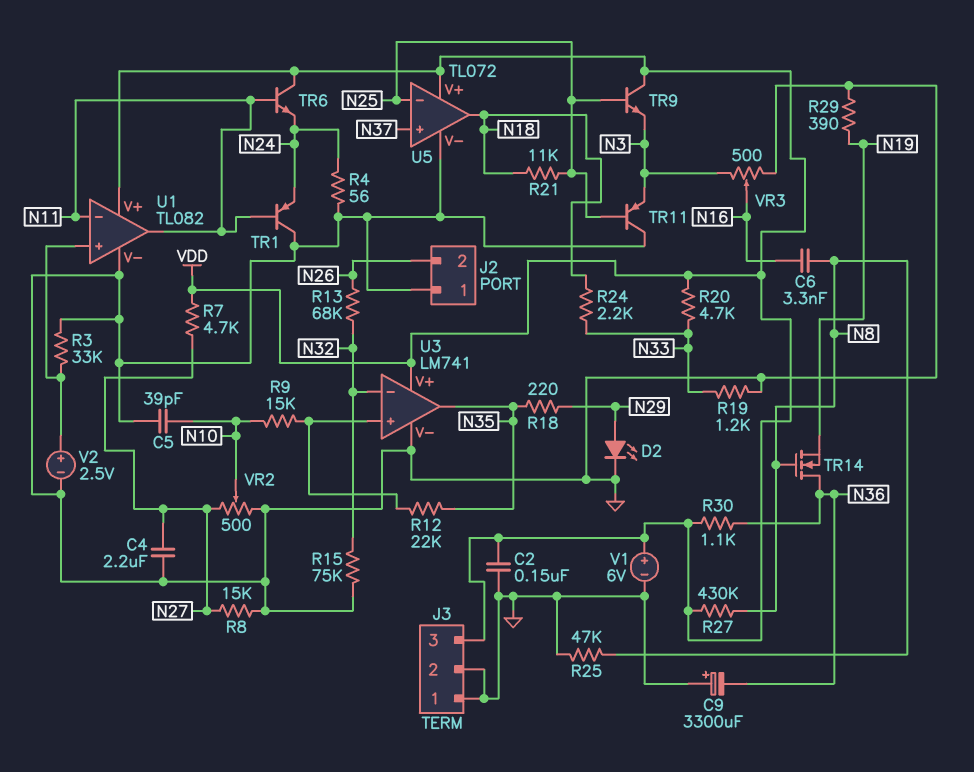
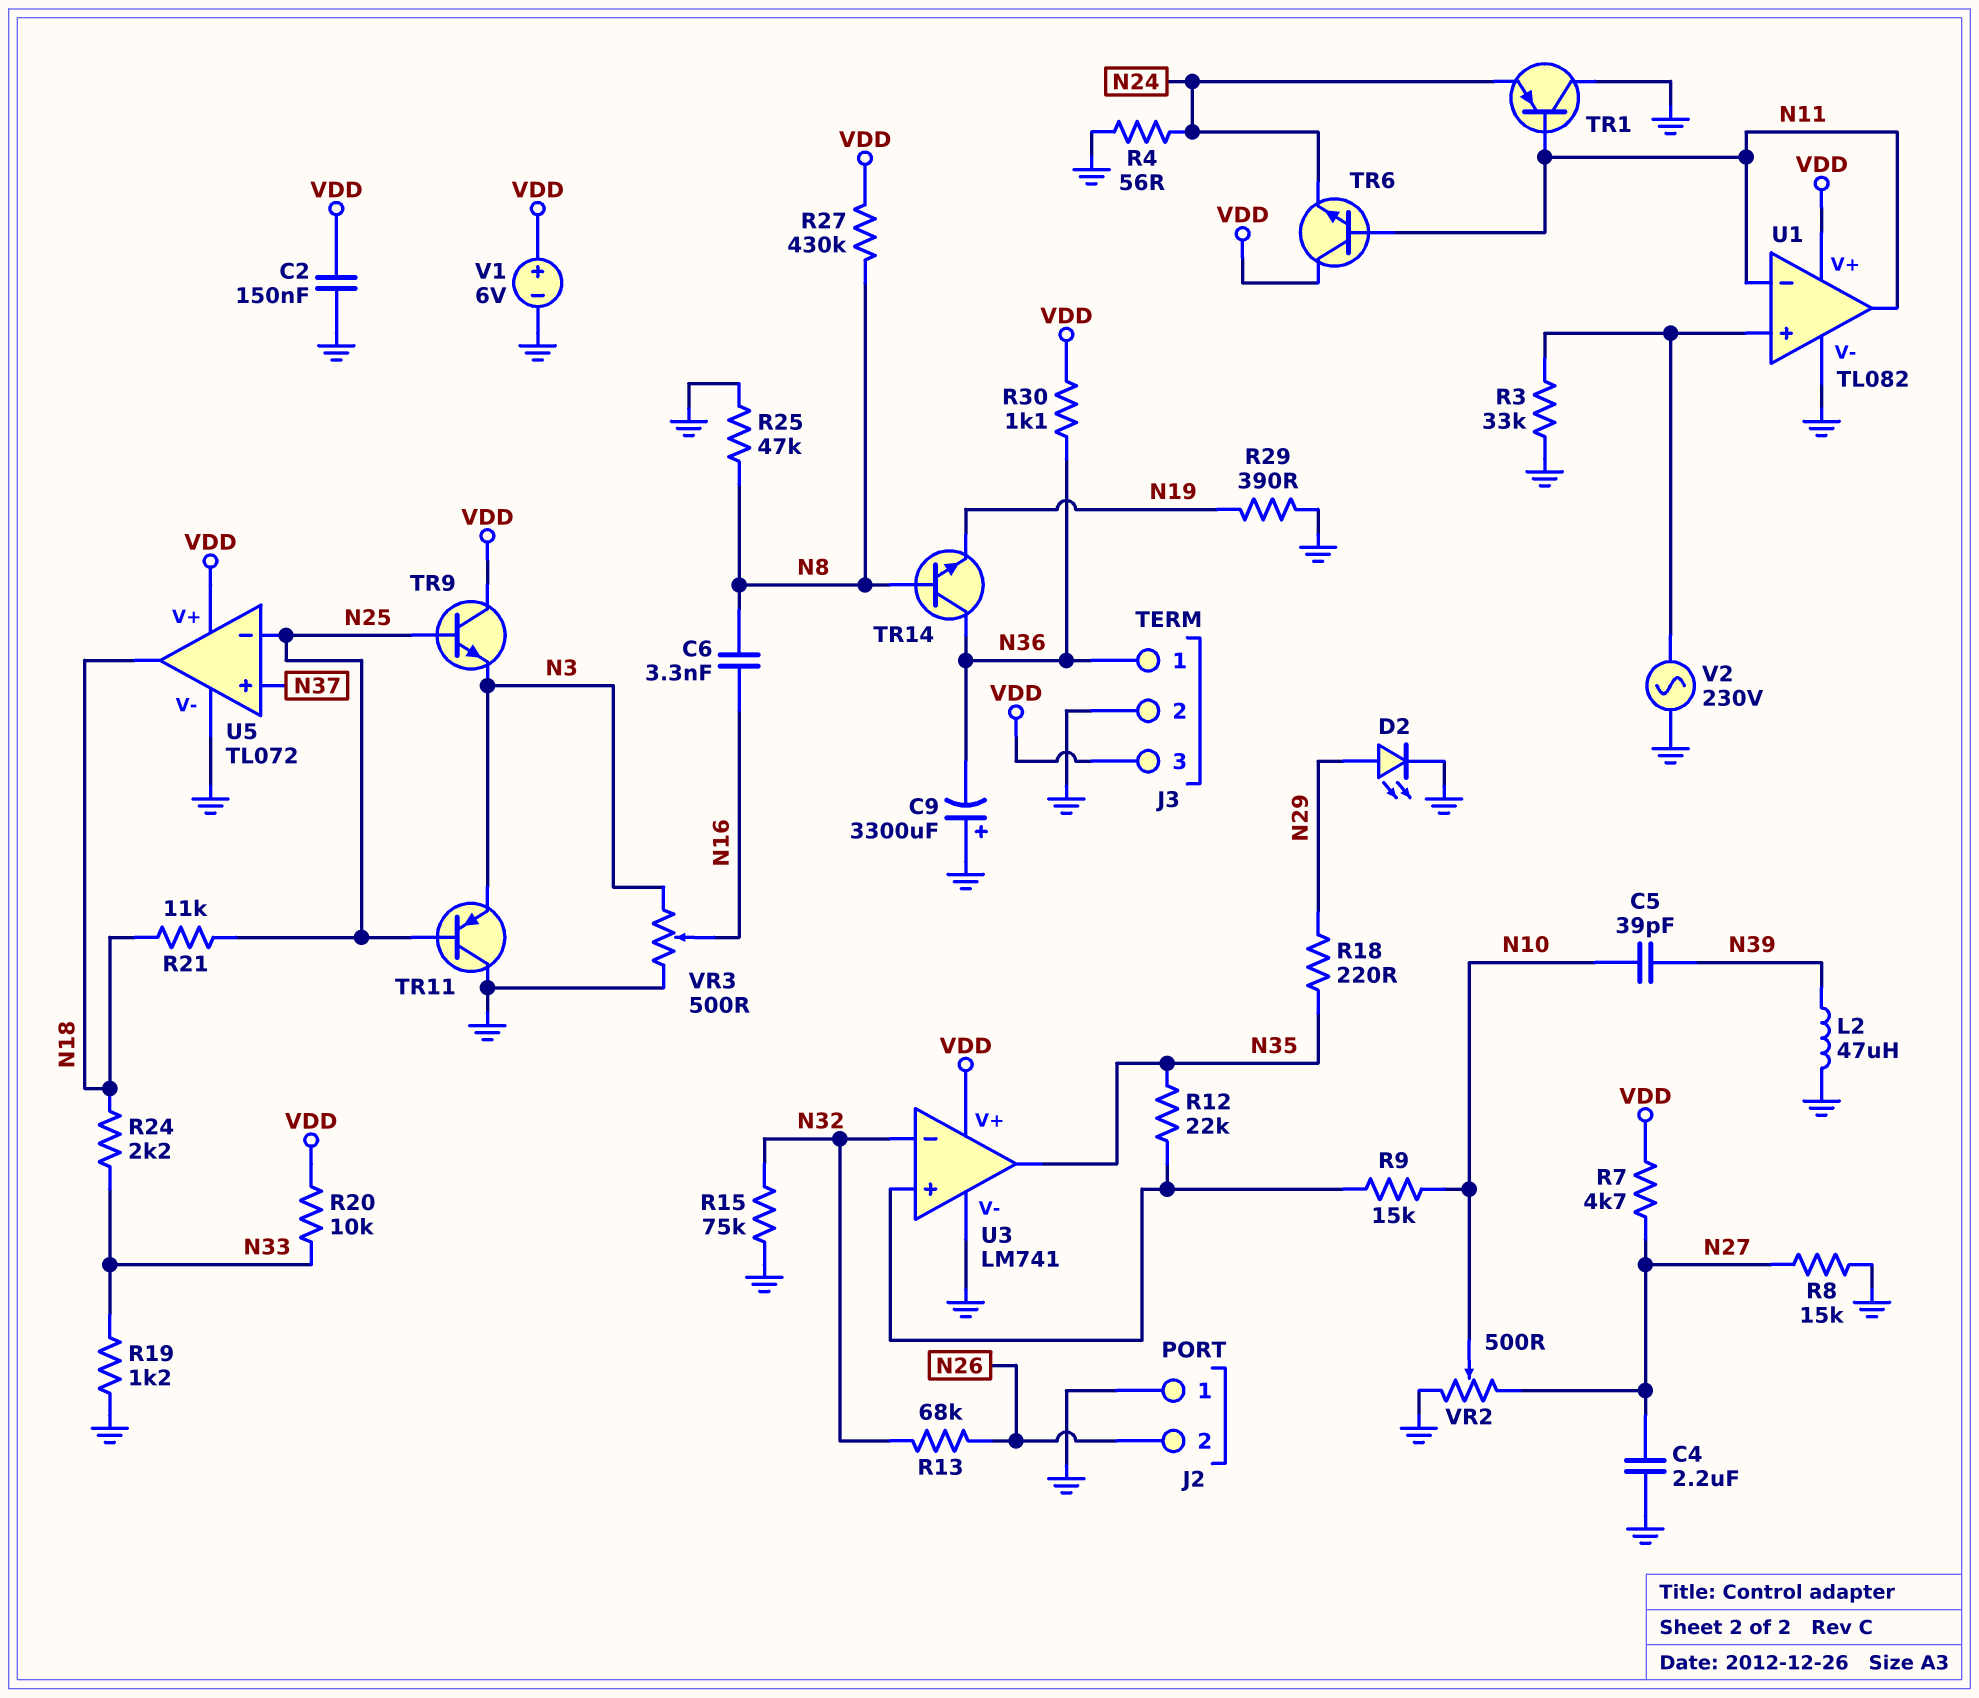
C5: 39pF (GND, N10) -> 39pF (N10, N39)
J3 pin 1: GND -> N36
L2: none -> 47uH (GND, N39)
R20: 4.7k (N33, VDD) -> 10k (N33, VDD)
TR14: NMOS (G N8, D N36, S N19) -> NPN (B N8, C N36, E N19)
V2: 2.5V (plus U1/in+, minus GND) -> AC 230V (GND, U1/in+)

